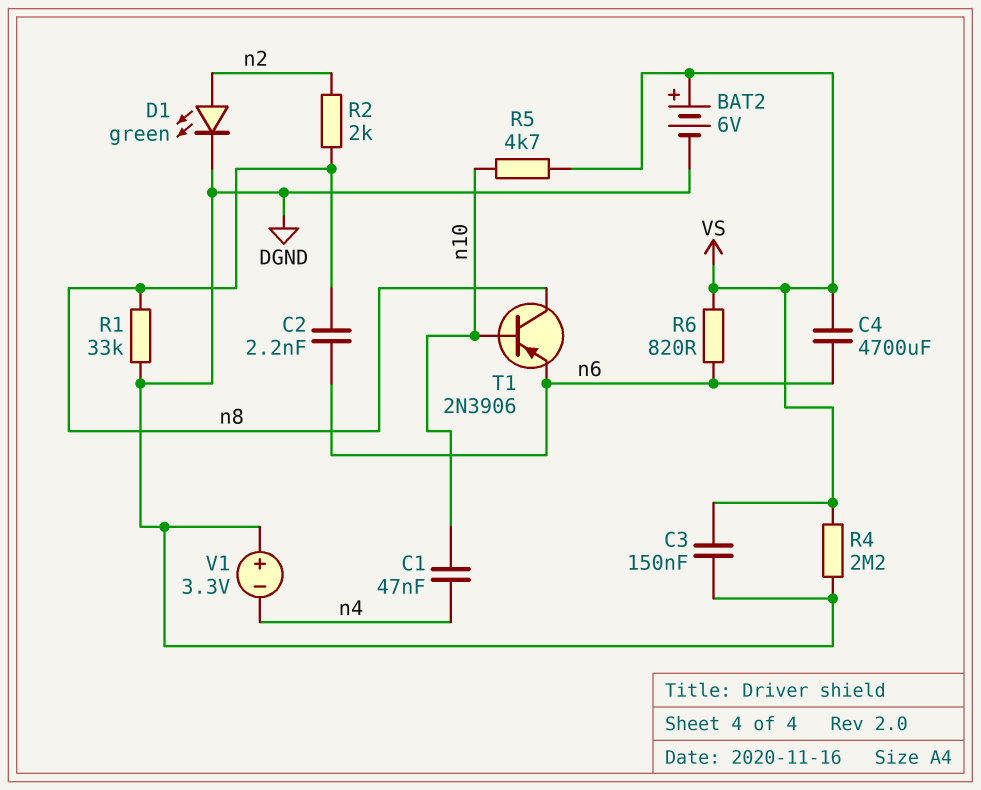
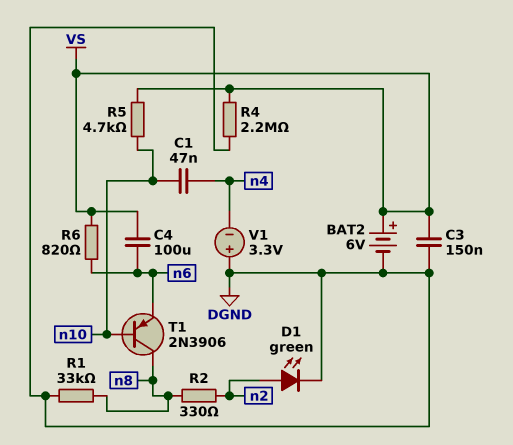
C2: 2.2nF (n6, n8) -> none
C4: 4700uF (VS, n6) -> 100uF (VS, n6)
R2: 2k (n2, n8) -> 330 (n2, n8)

